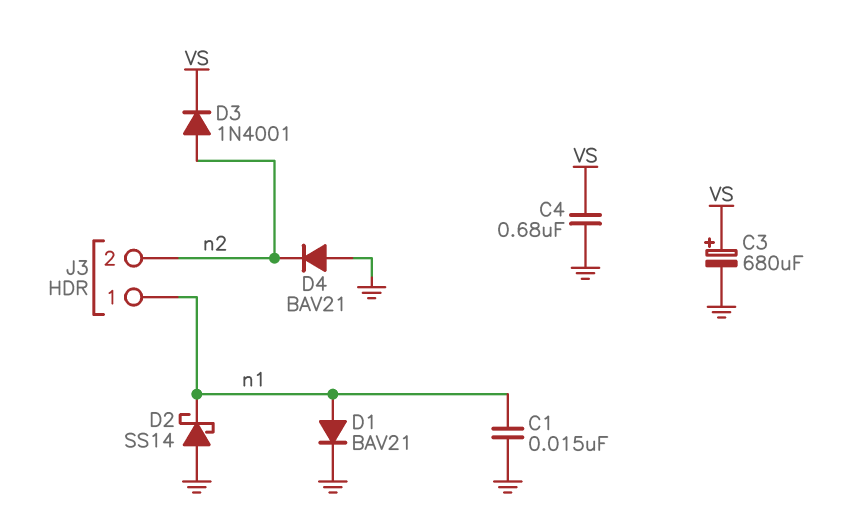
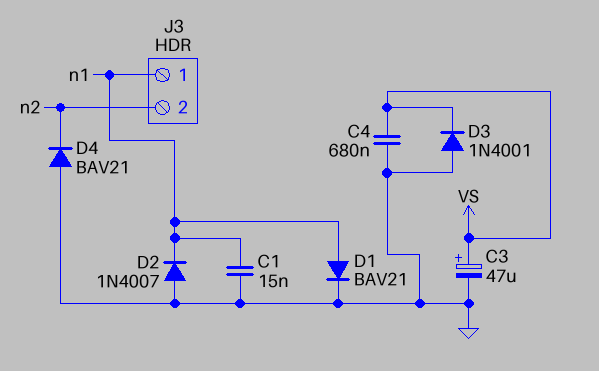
C3: 680uF (plus VS, minus GND) -> 47uF (plus VS, minus GND)
D2: schottky SS14 (A GND, K n1) -> diode 1N4007 (A GND, K n1)
D3: diode 1N4001 (A n2, K VS) -> diode 1N4001 (A GND, K VS)

